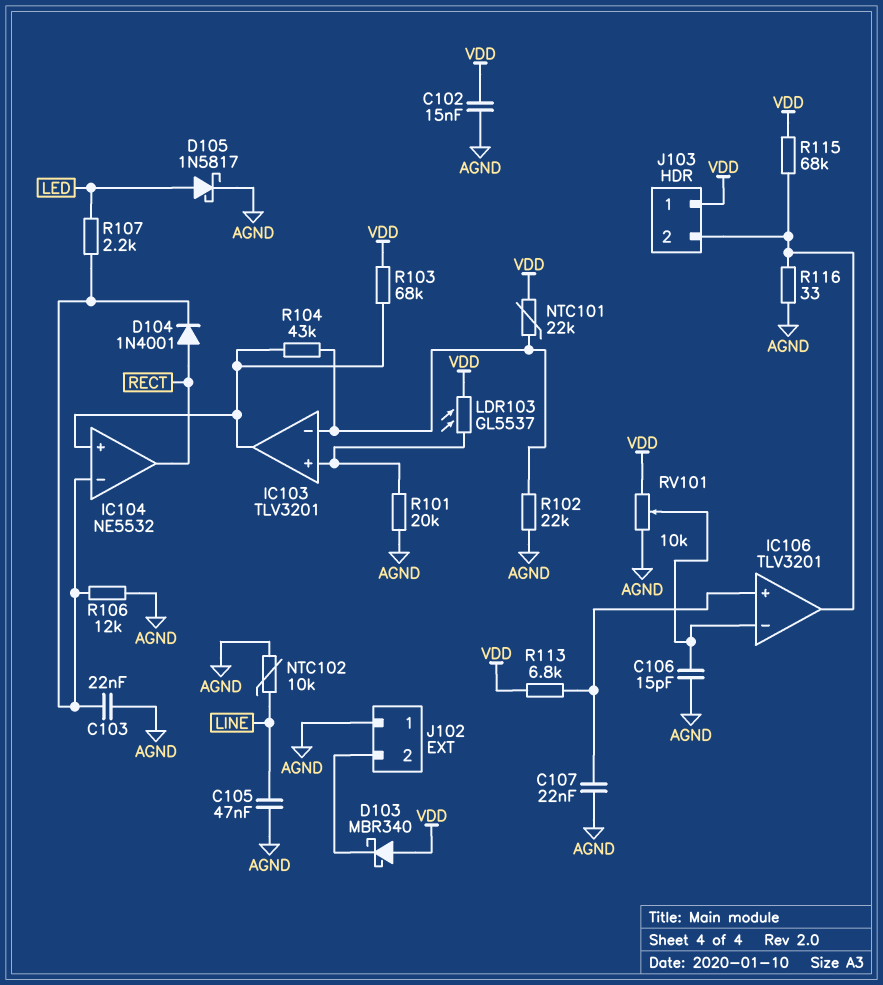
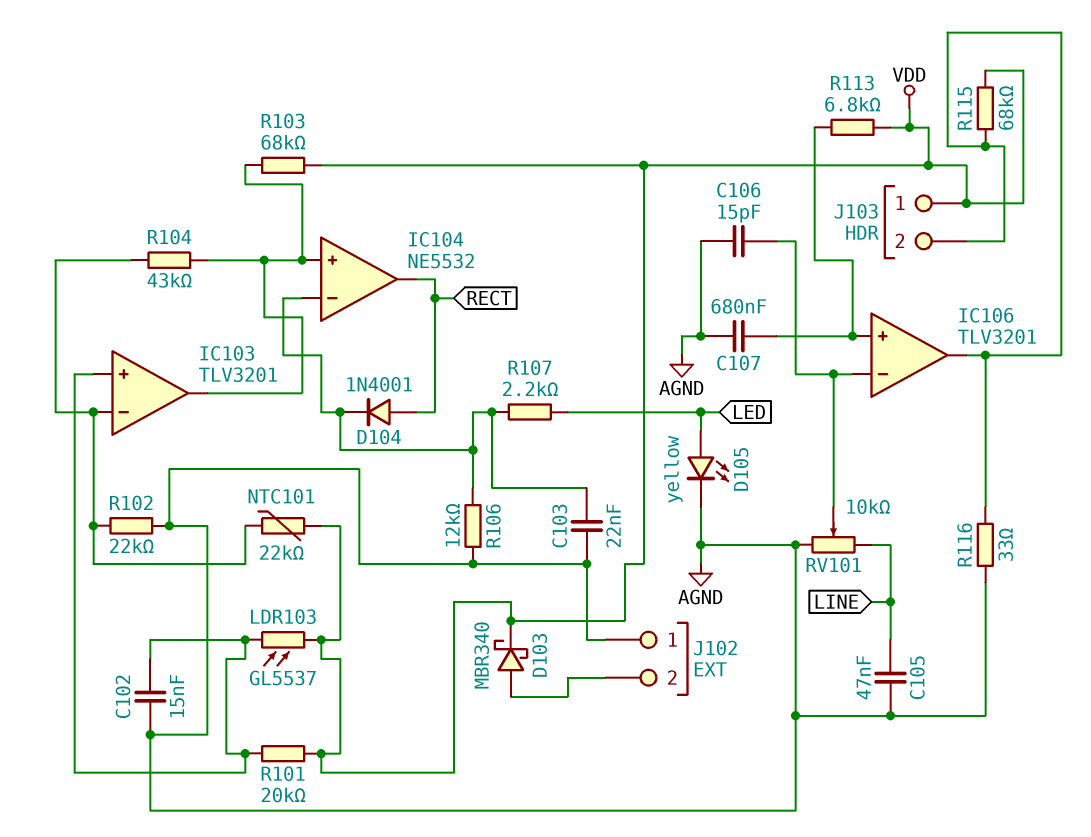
C102: 15nF (AGND, VDD) -> 15nF (AGND, IC103/in+)
C107: 22nF (AGND, IC106/in+) -> 680nF (AGND, IC106/in+)
D103: schottky MBR340 (A VDD, K J102/2) -> schottky MBR340 (A J102/2, K VDD)
D105: schottky 1N5817 (A LED, K AGND) -> LED yellow (A LED, K AGND)
NTC102: 10k (AGND, LINE) -> none
R101: 20k (AGND, IC103/in+) -> 20k (IC103/in+, VDD)
RV101: 10k (AGND, VDD, wiper IC106/in-) -> 10k (AGND, LINE, wiper IC106/in-)

